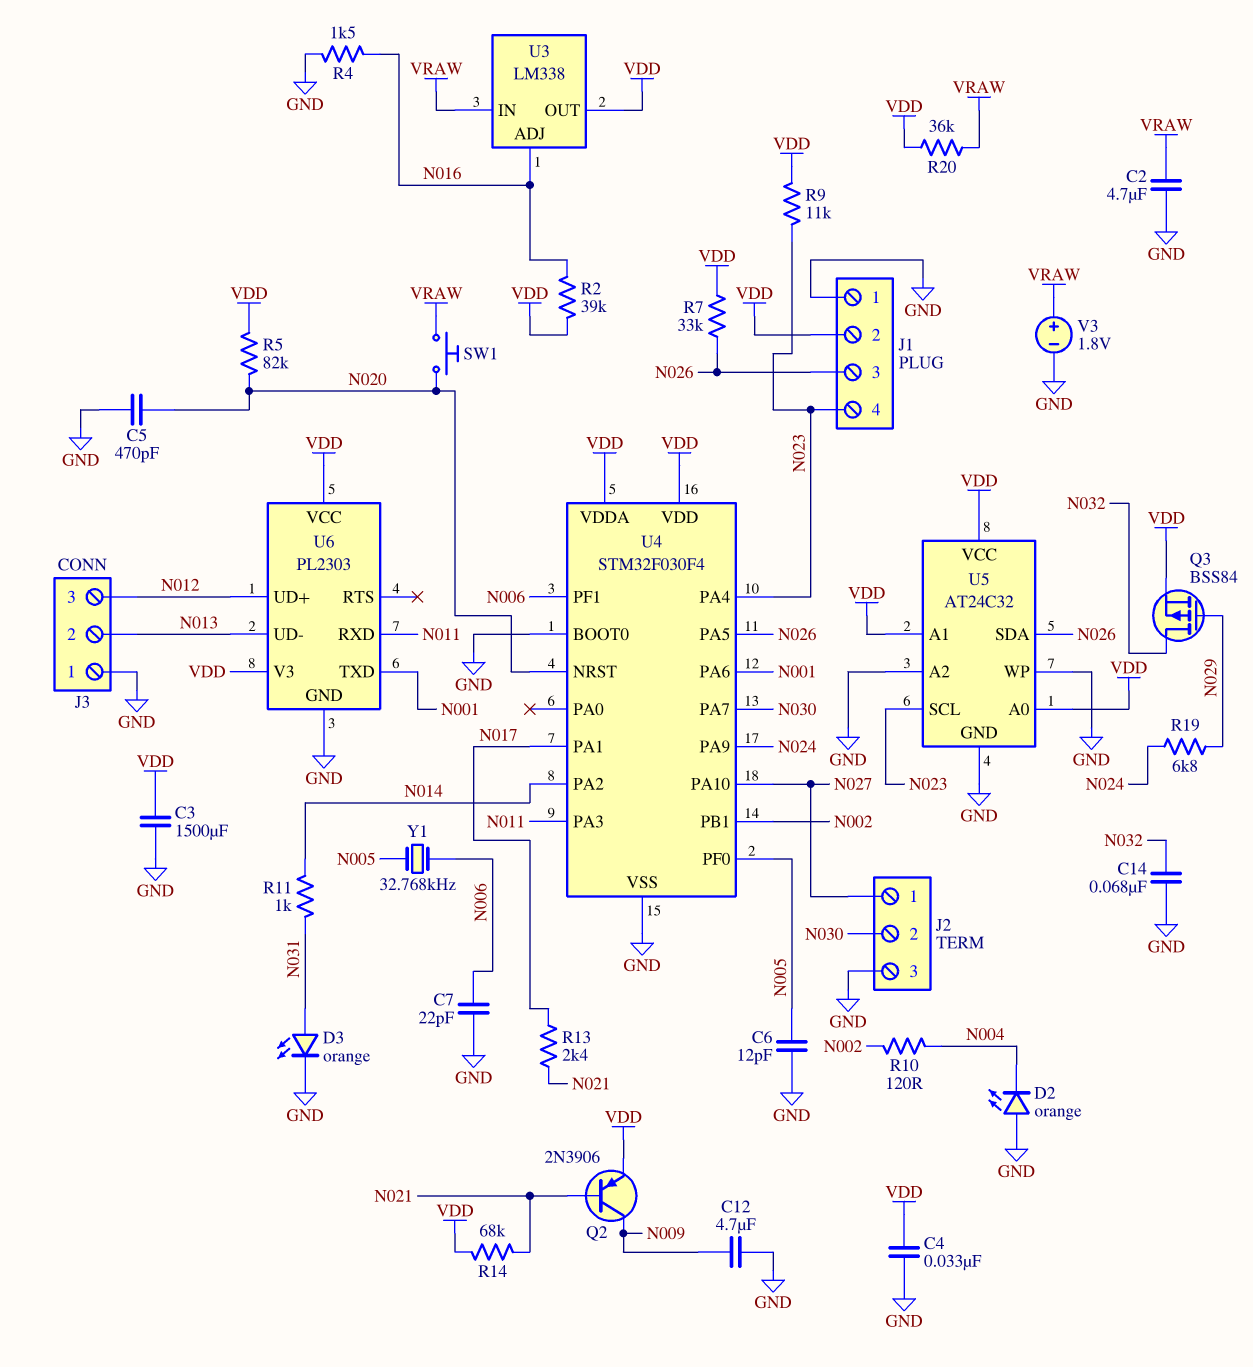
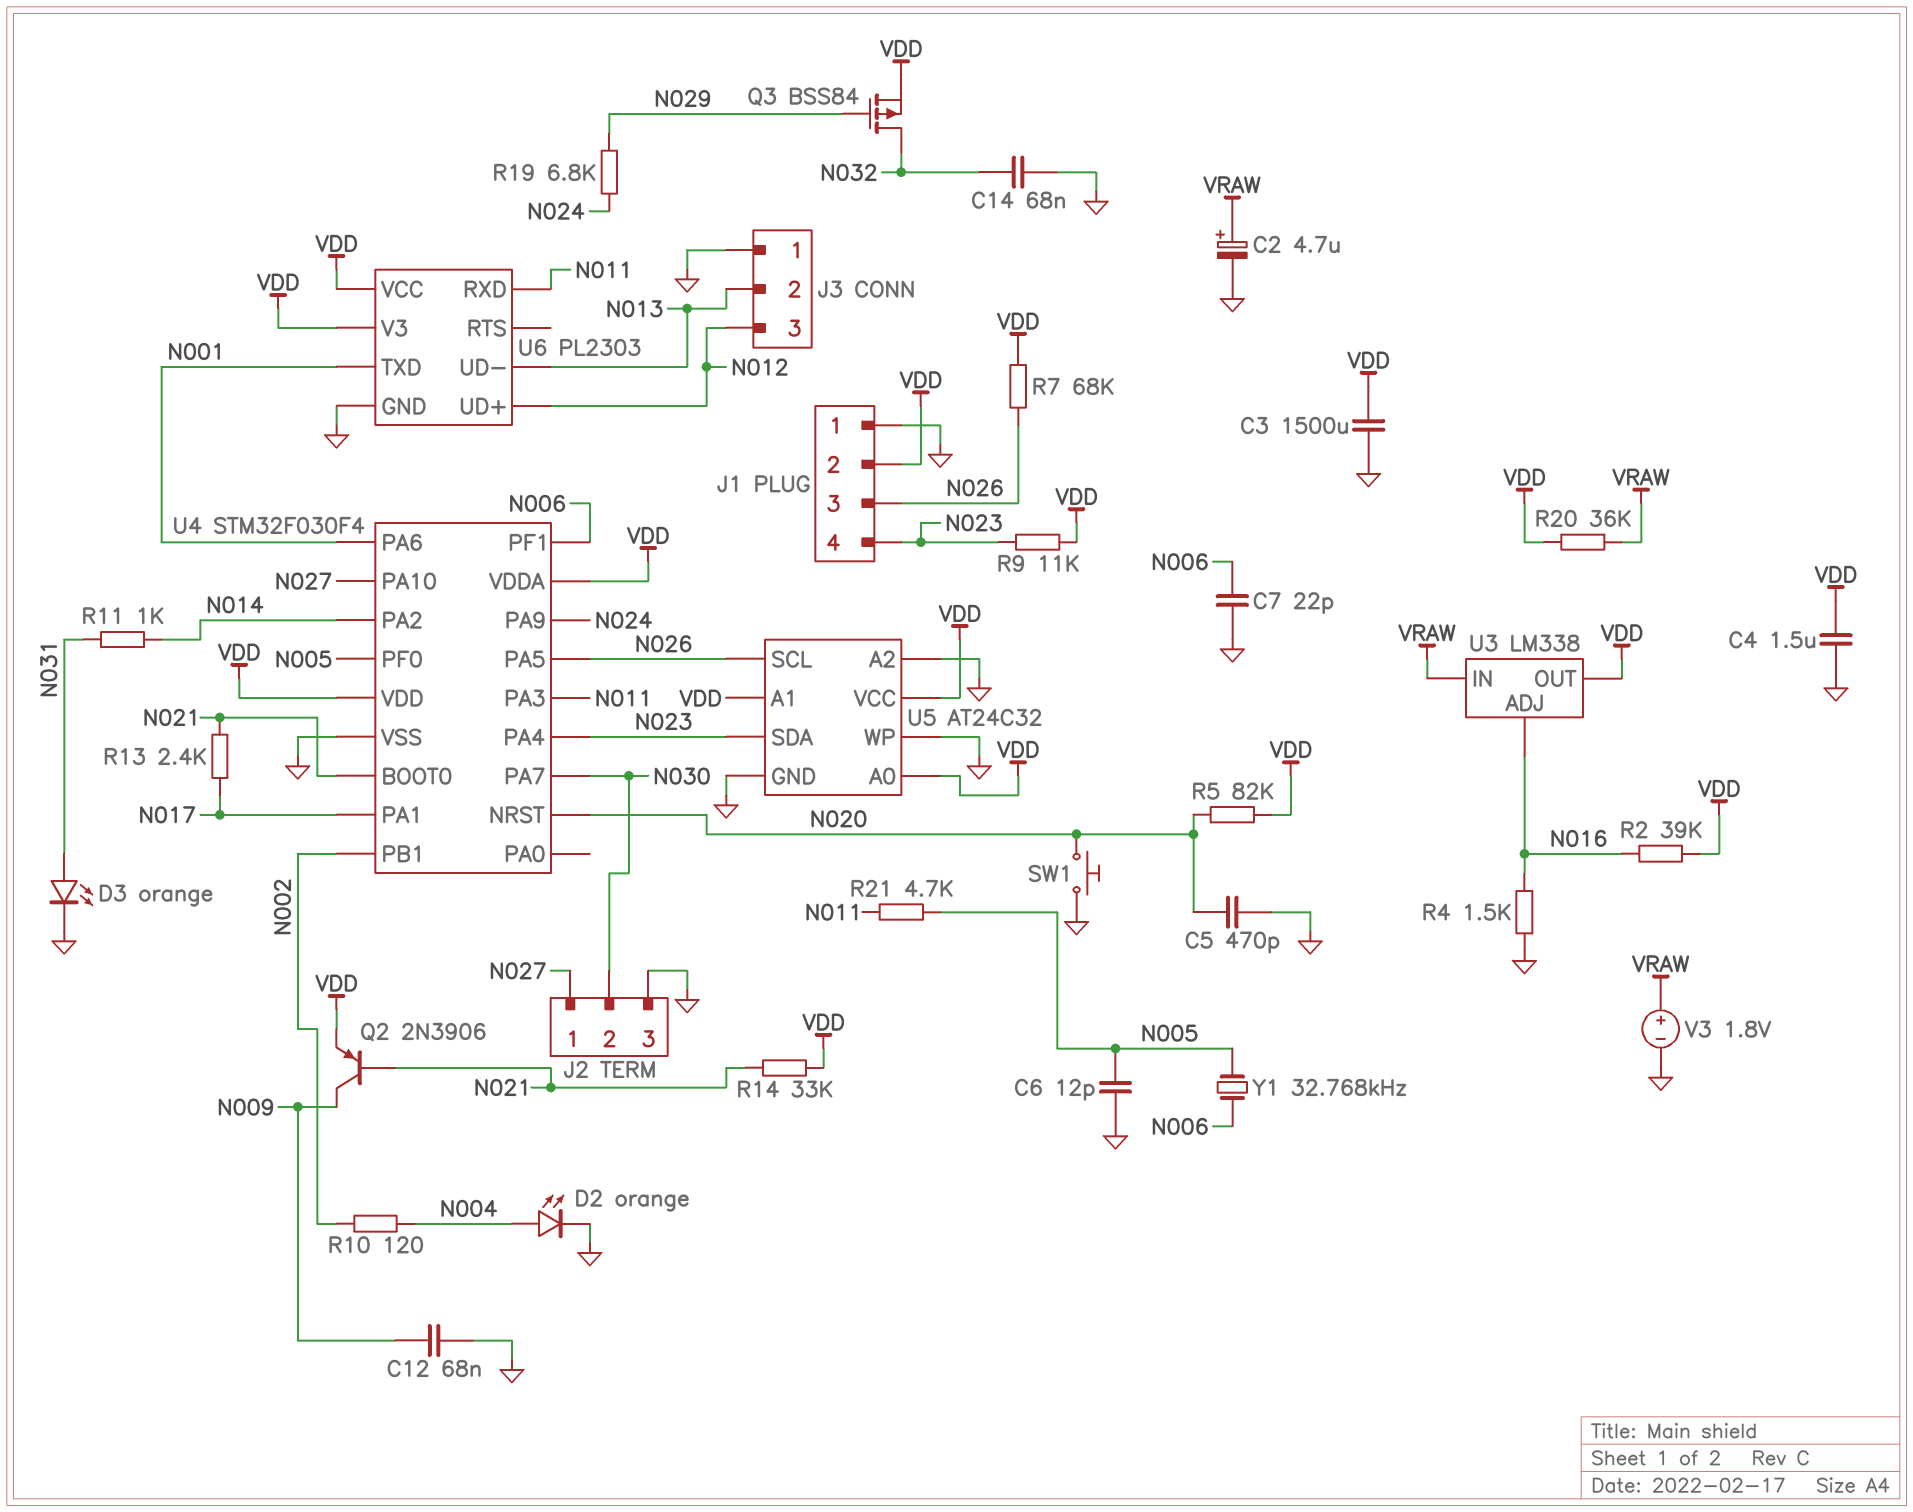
C2: 4.7uF (GND, VRAW) -> 4.7uF (plus VRAW, minus GND)
C4: 33nF (GND, VDD) -> 1.5uF (GND, VDD)
C12: 4.7uF (GND, N009) -> 68nF (GND, N009)
D2: LED orange (A GND, K N004) -> LED orange (A N004, K GND)
R7: 33k (N026, VDD) -> 68k (N026, VDD)
R14: 68k (N021, VDD) -> 33k (N021, VDD)
R21: none -> 4.7k (N005, N011)
SW1: button (N020, VRAW) -> button (GND, N020)
U4 pin BOOT0: GND -> N021
U5 pin SCL: N023 -> N026
U5 pin SDA: N026 -> N023

